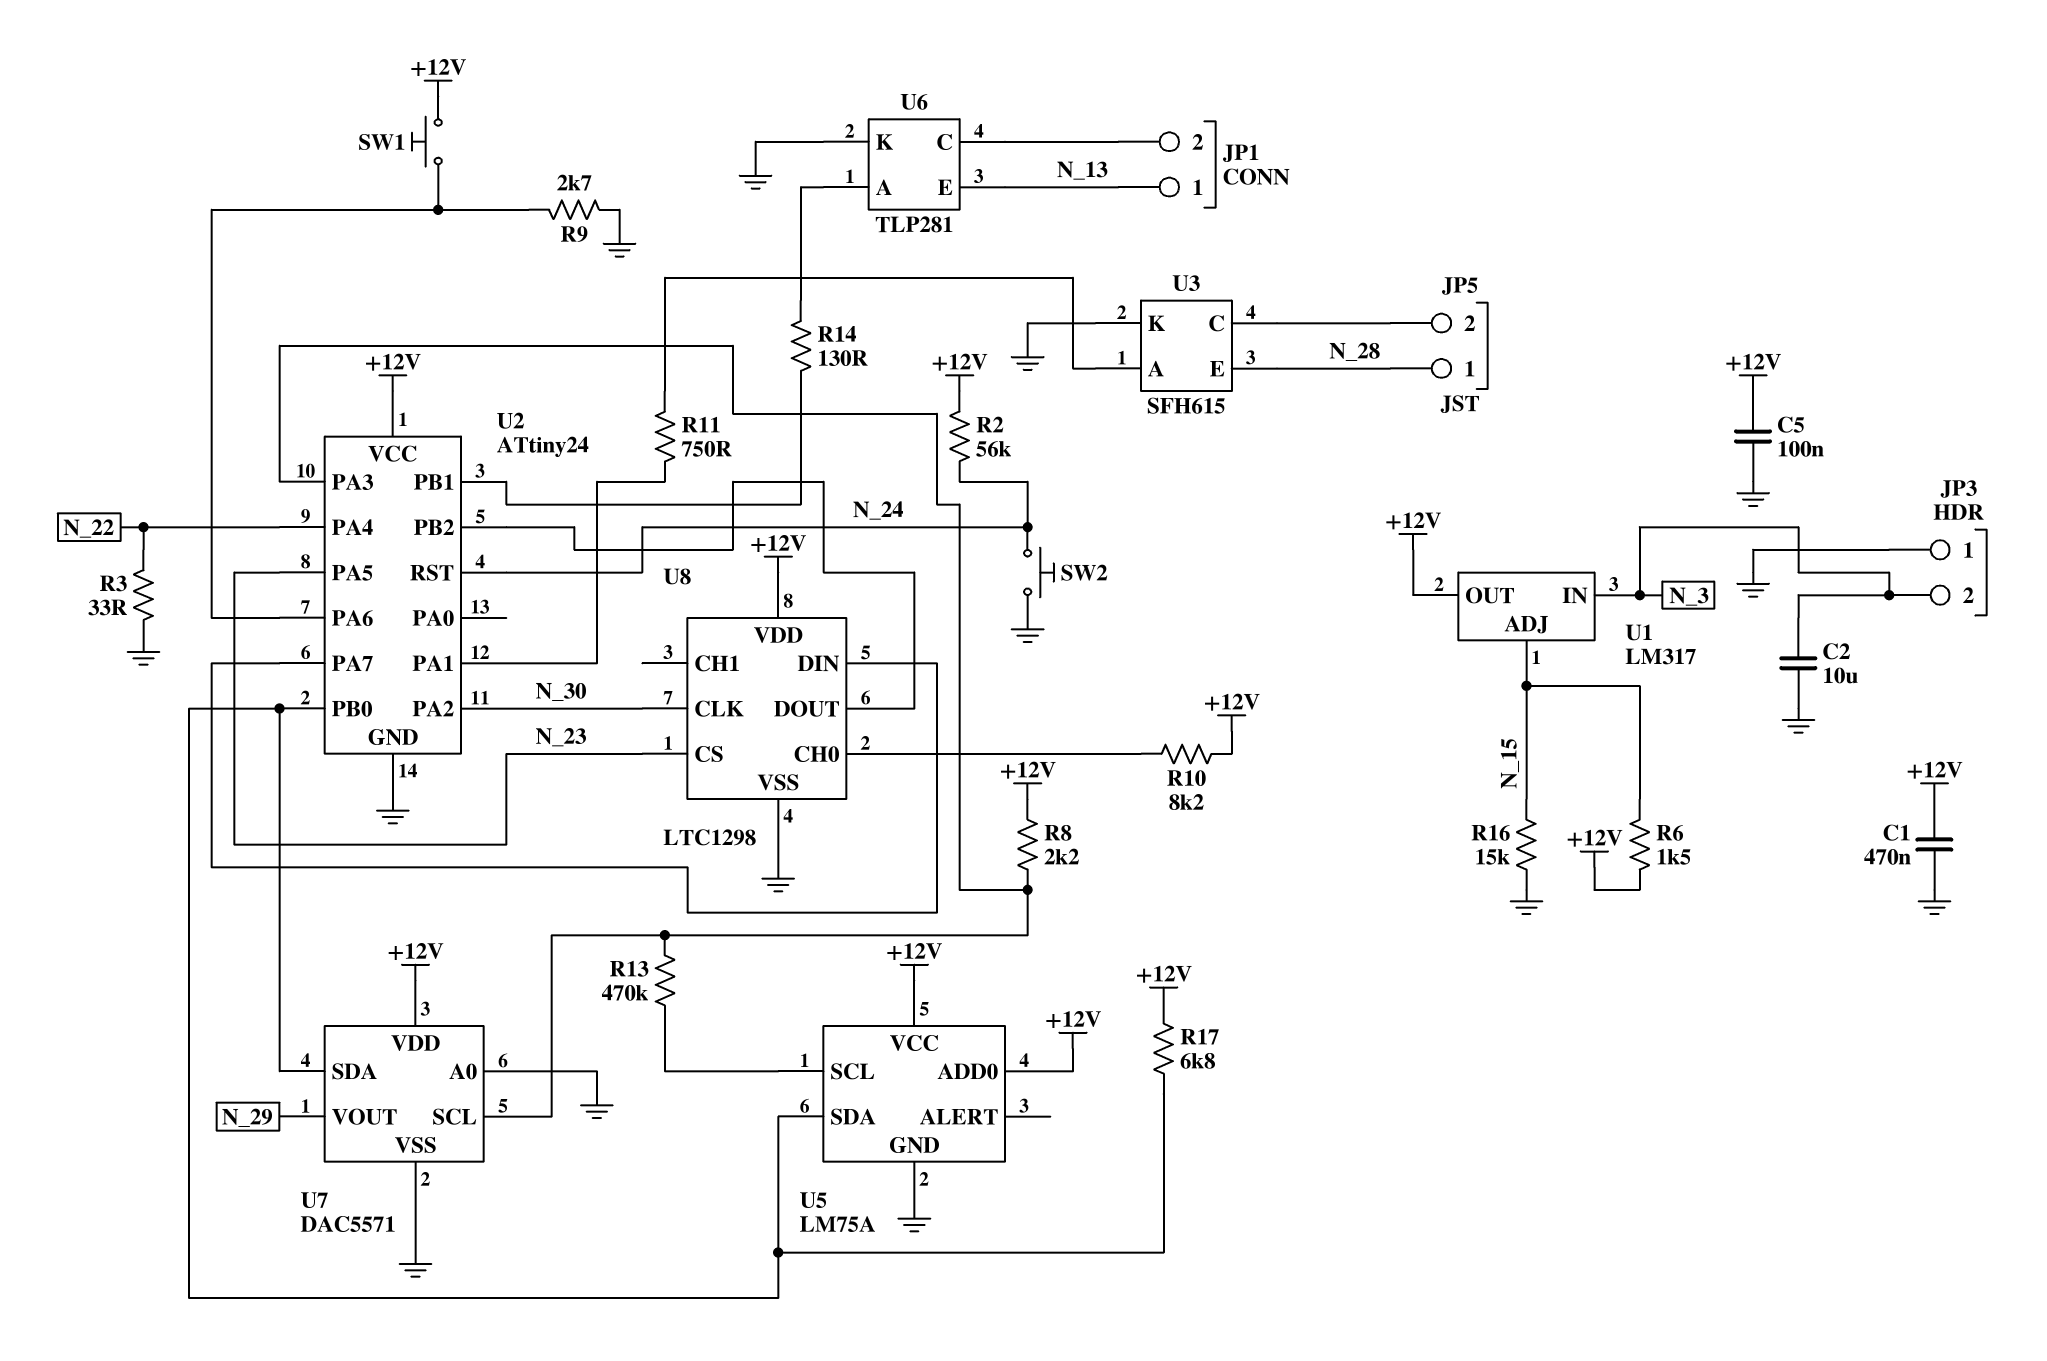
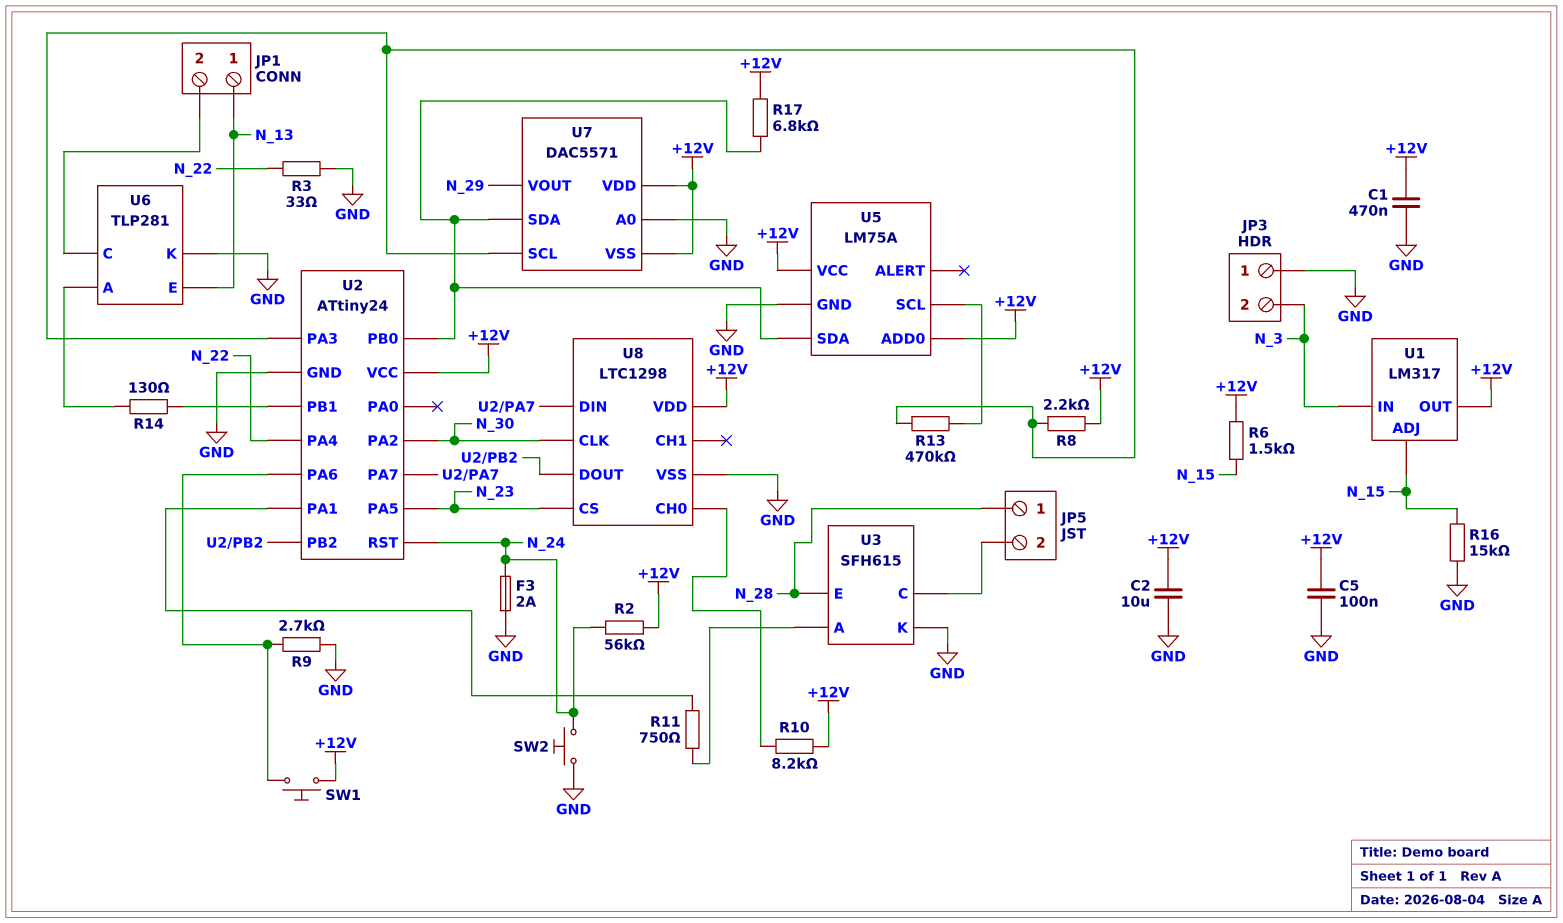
C2: 10uF (GND, N_3) -> 10uF (+12V, GND)
F3: none -> 2A (GND, N_24)
U7 pin VSS: GND -> +12V

